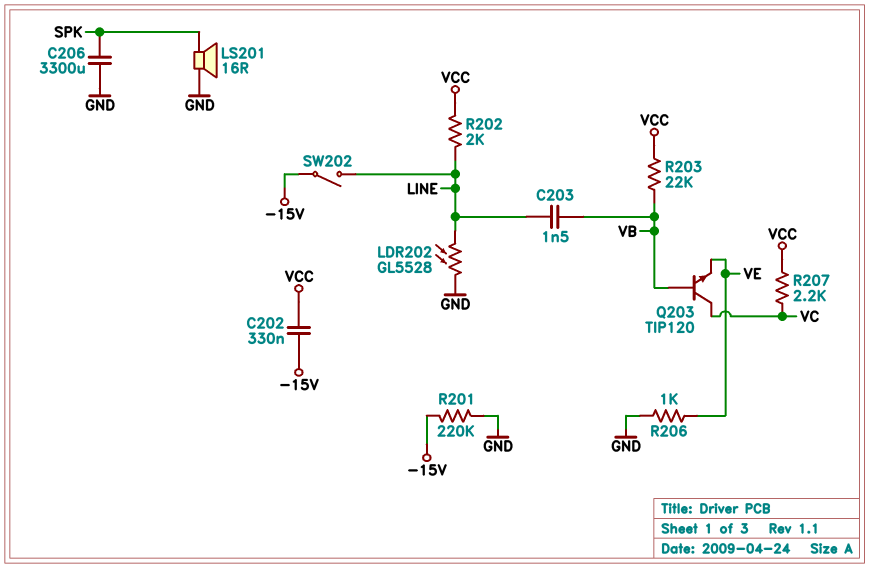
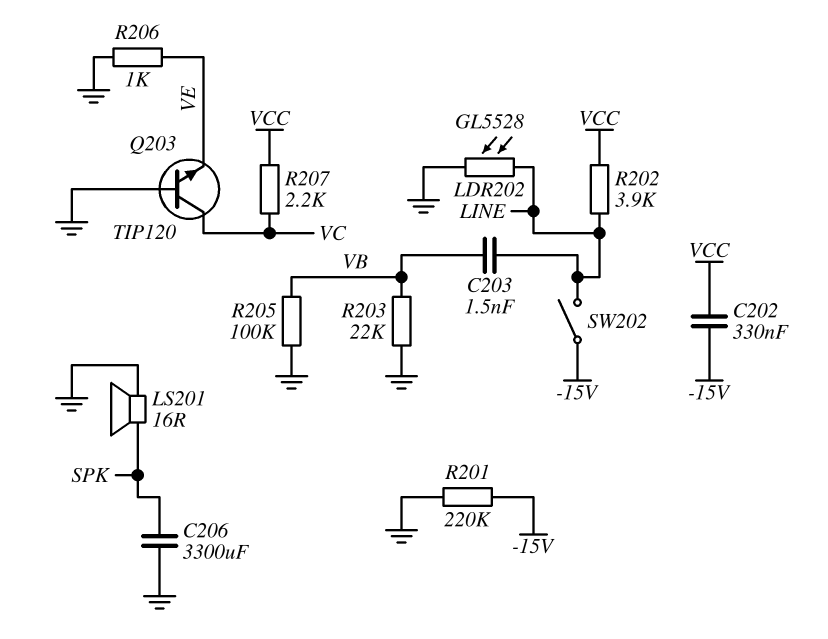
Q203: NPN TIP120 (B VB, C VC, E VE) -> NPN TIP120 (B GND, C VC, E VE)
R202: 2k (LINE, VCC) -> 3.9k (LINE, VCC)
R203: 22k (VB, VCC) -> 22k (GND, VB)
R205: none -> 100k (GND, VB)

